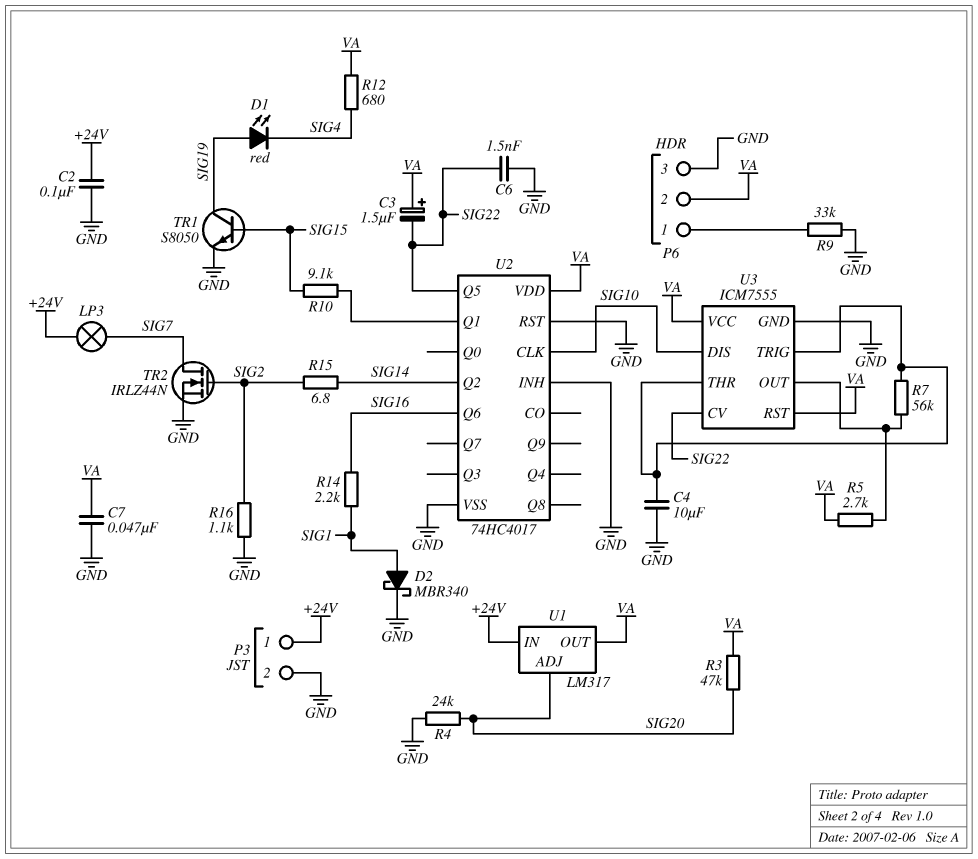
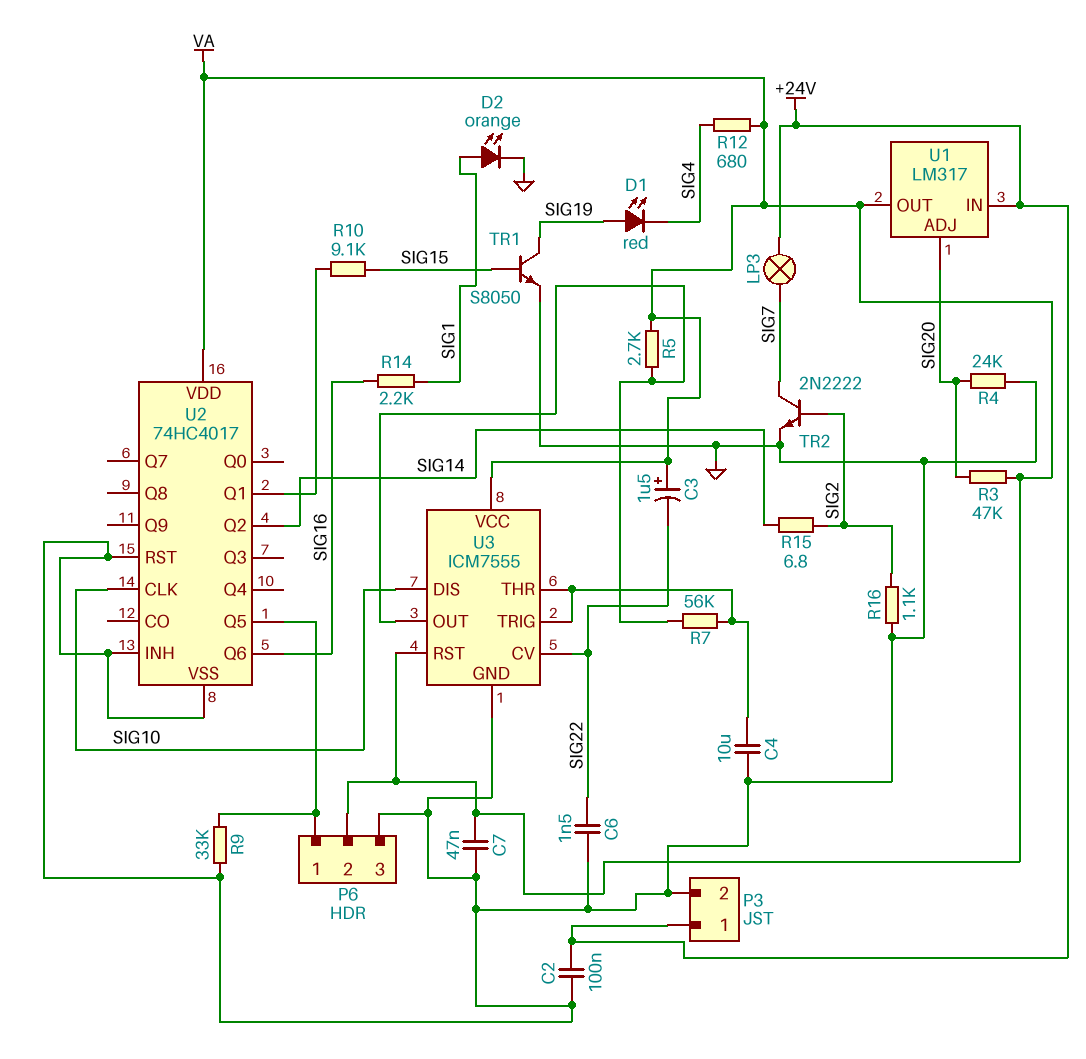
D2: schottky MBR340 (A SIG1, K GND) -> LED orange (A SIG1, K GND)
TR2: NMOS IRLZ44N (G SIG2, D SIG7, S GND) -> NPN 2N2222 (B SIG2, C SIG7, E GND)
U2 pin Q5: SIG22 -> P6/1

